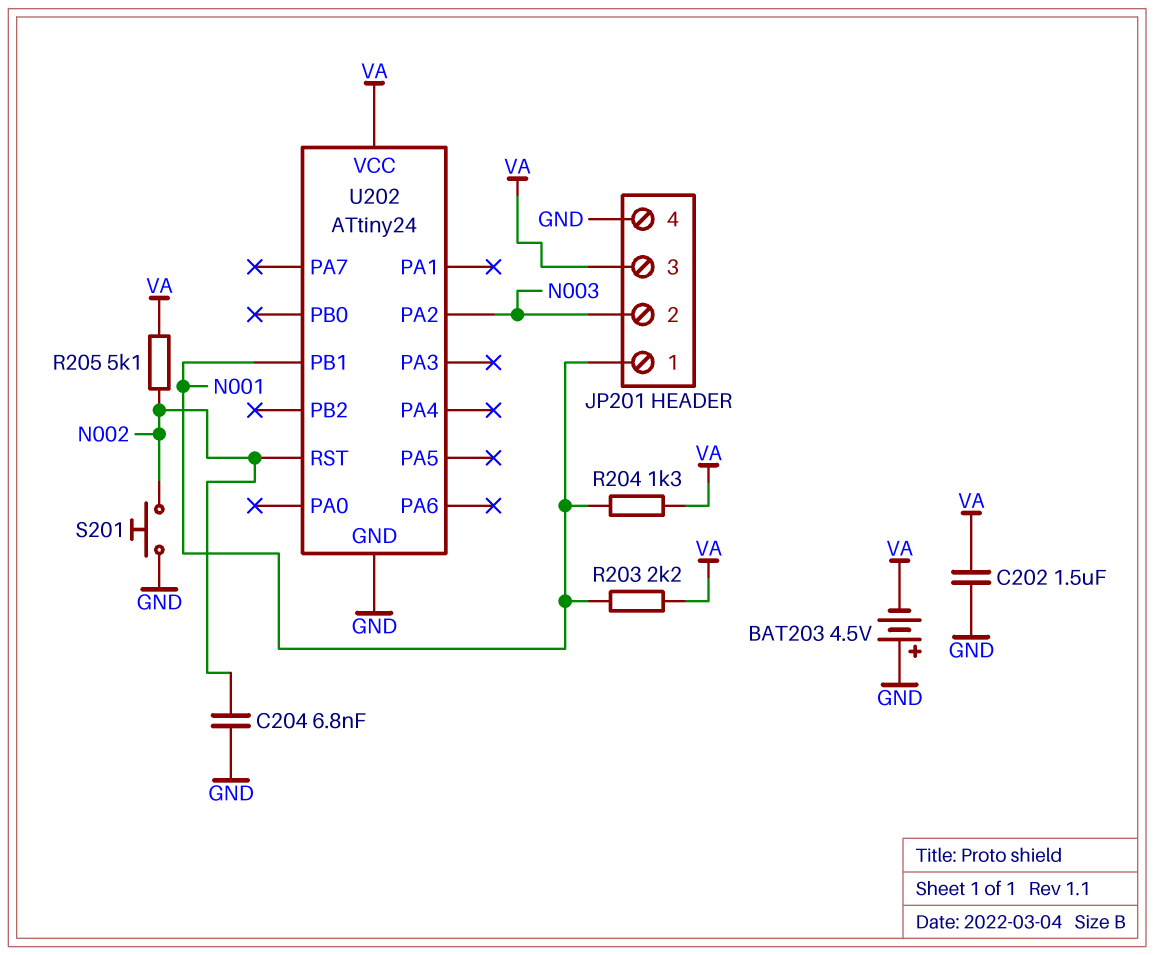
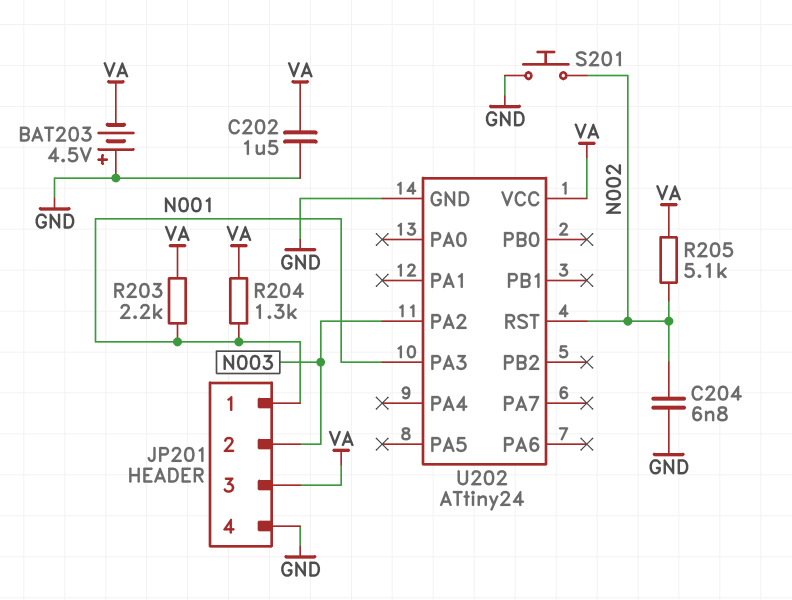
U202 pin PA3: none -> N001
U202 pin PB1: N001 -> none

